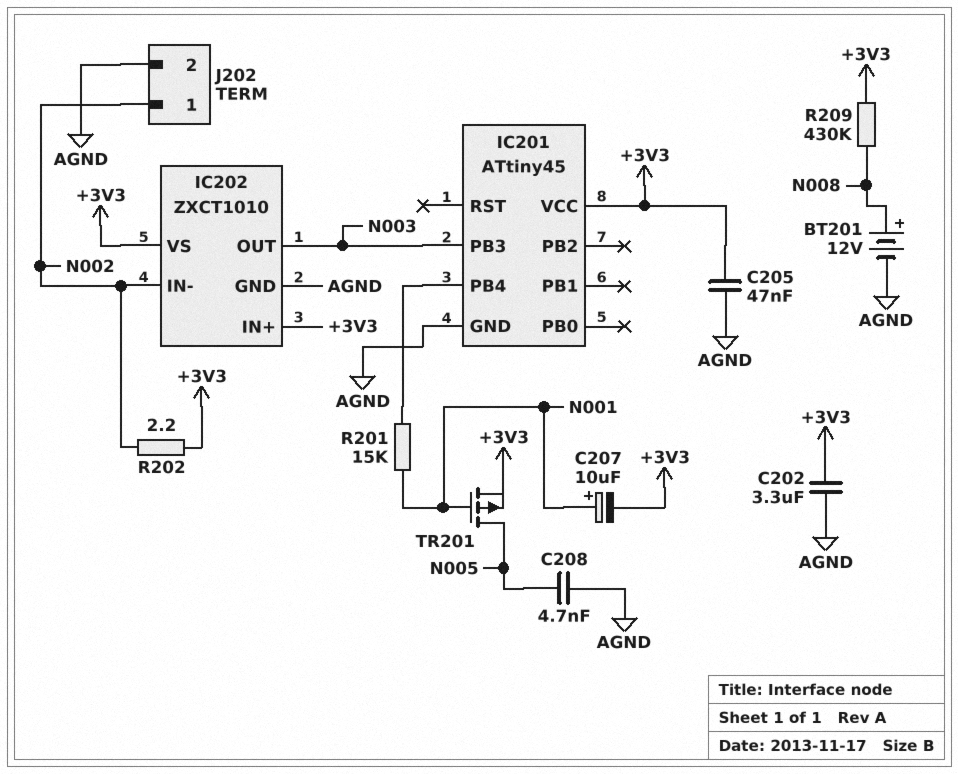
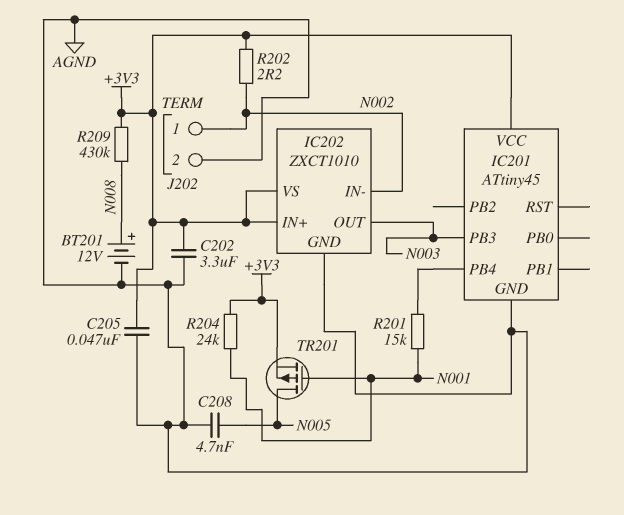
C207: 10uF (plus N001, minus +3V3) -> none
R204: none -> 24k (+3V3, N001)

